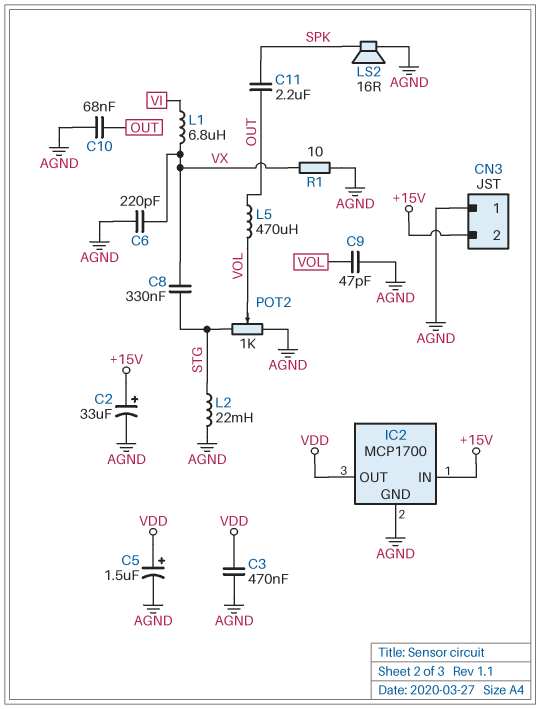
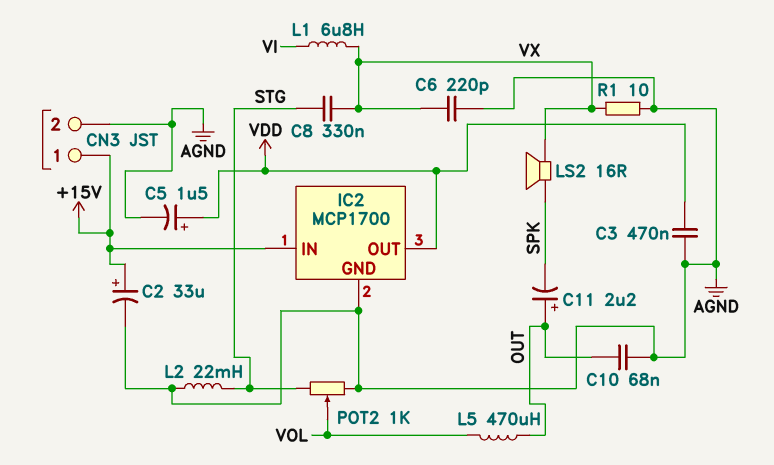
C9: 47pF (AGND, VOL) -> none
C11: 2.2uF (OUT, SPK) -> 2.2uF (plus OUT, minus SPK)
CN3 pin 1: AGND -> +15V
CN3 pin 2: +15V -> AGND
LS2: speaker 16R (AGND, SPK) -> speaker 16R (SPK, VX)

